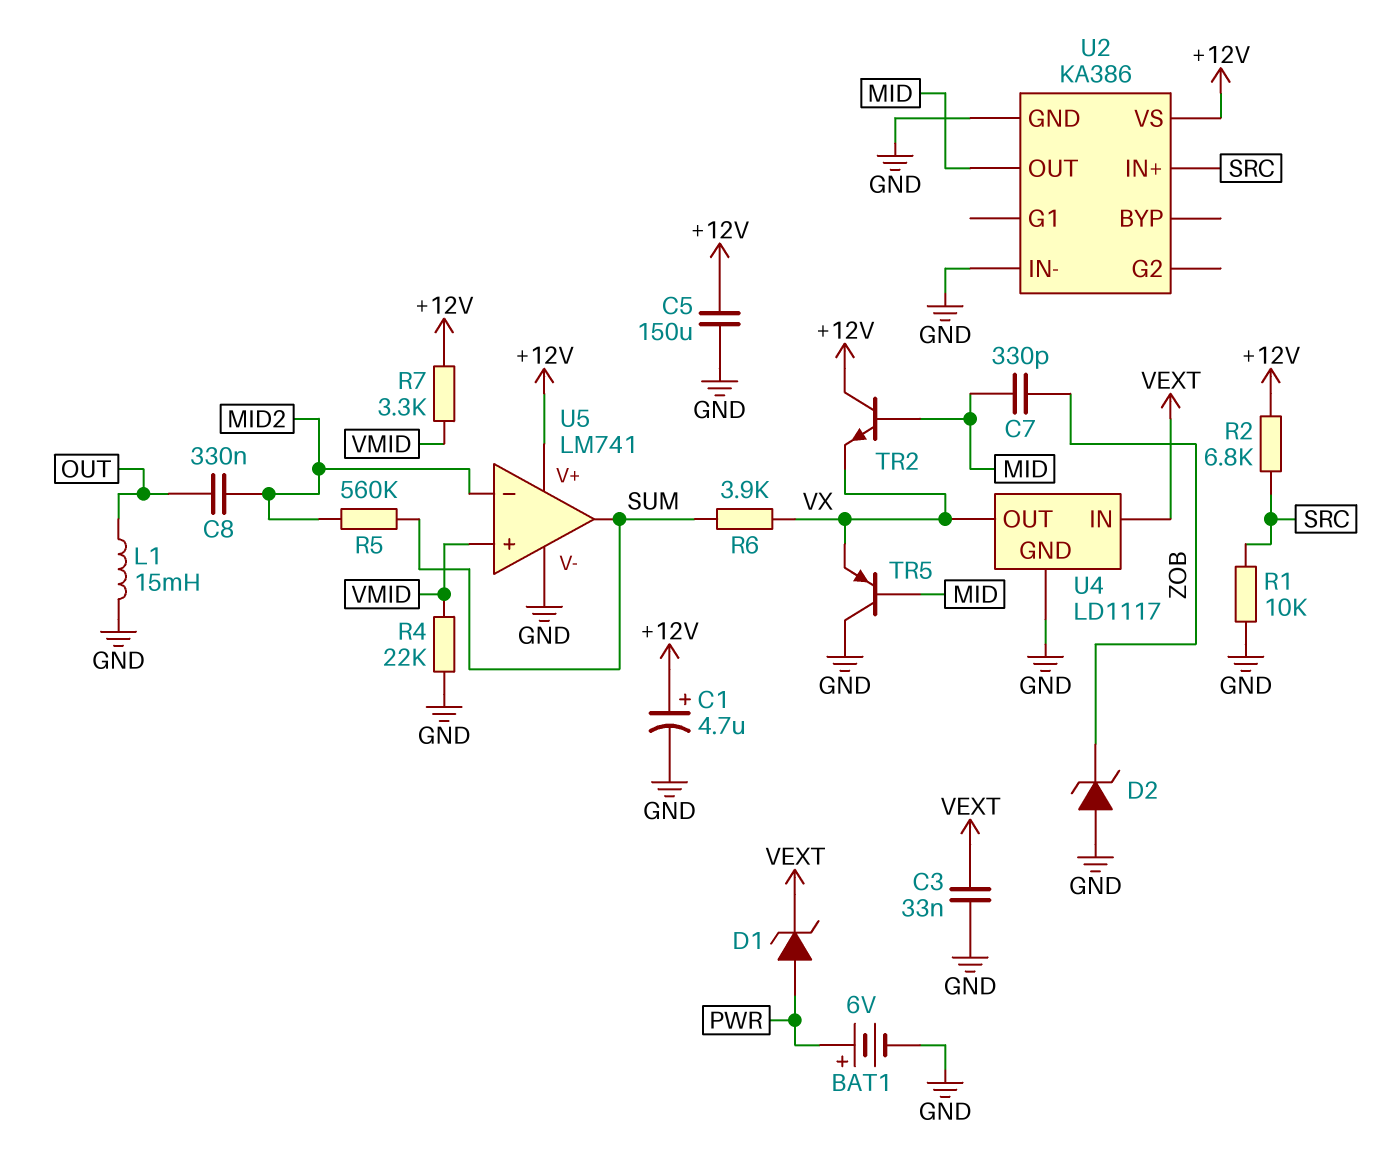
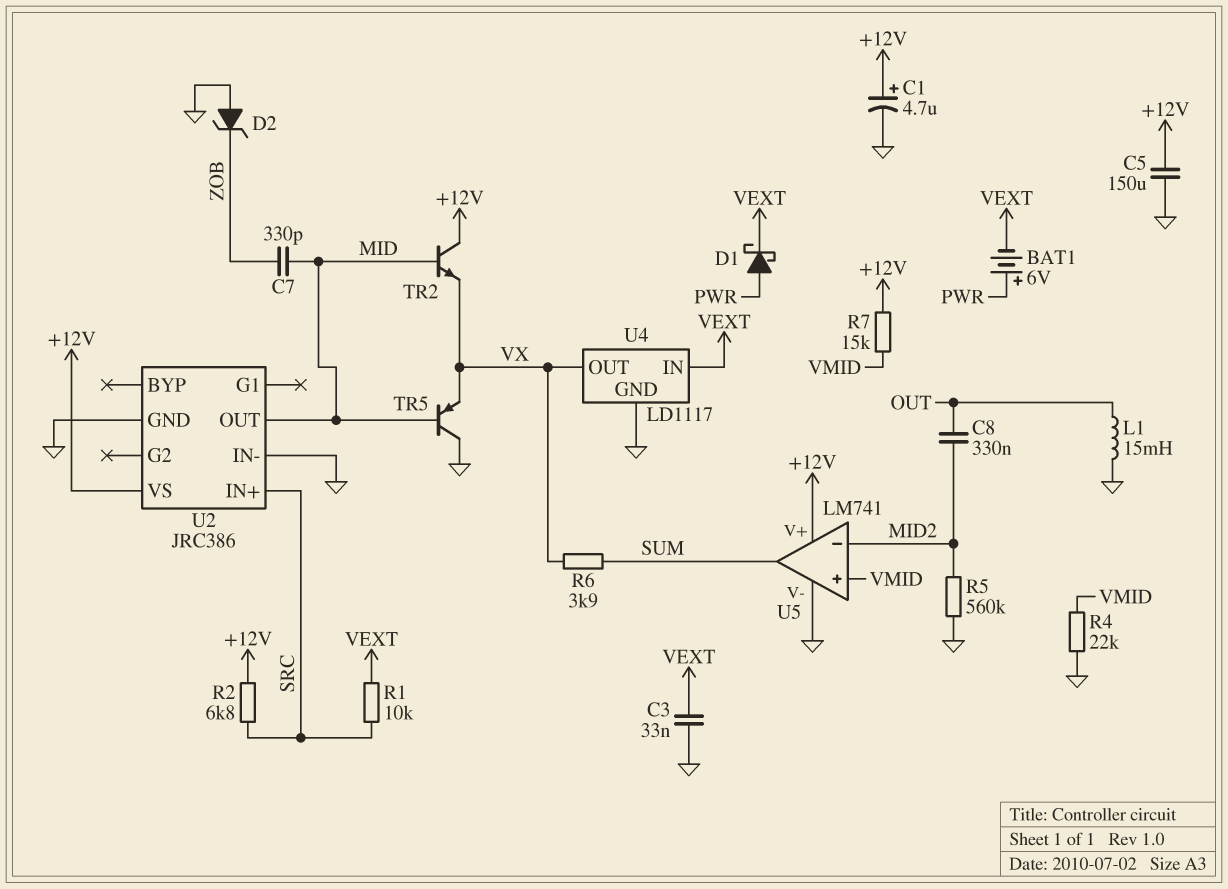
BAT1: 6V (plus PWR, minus GND) -> 6V (plus PWR, minus VEXT)
D1: zener (A PWR, K VEXT) -> schottky (A PWR, K VEXT)
R1: 10k (GND, SRC) -> 10k (SRC, VEXT)
R5: 560k (MID2, SUM) -> 560k (GND, MID2)
R7: 3.3k (+12V, VMID) -> 15k (+12V, VMID)
U2: KA386 -> JRC386

